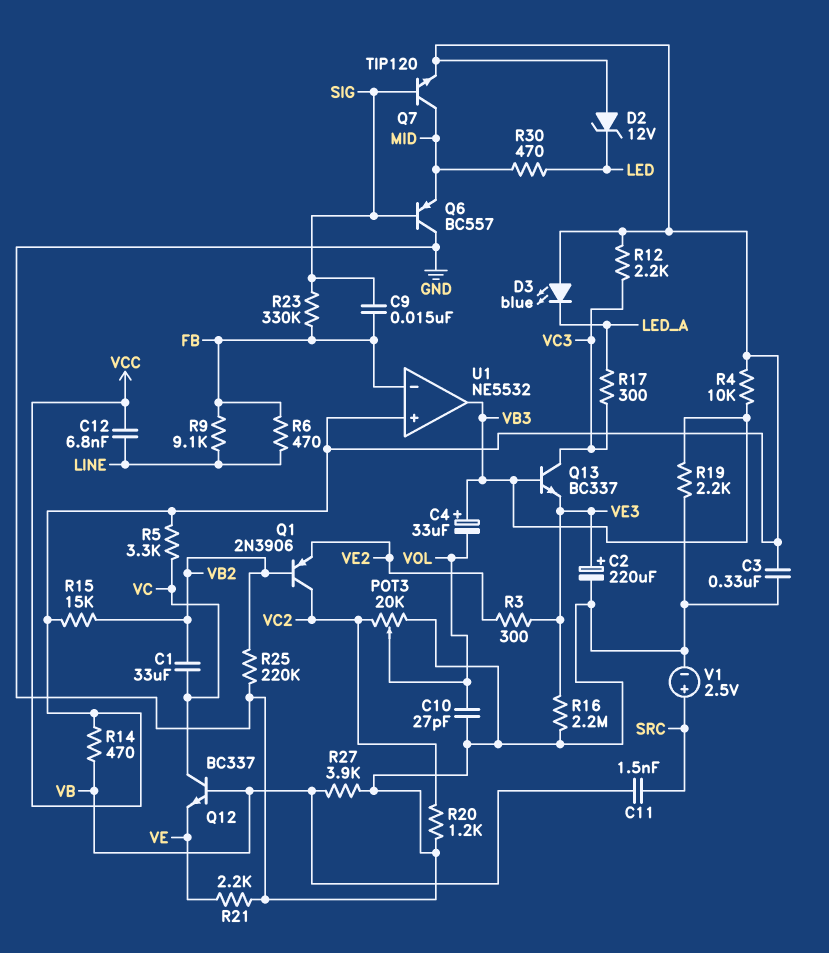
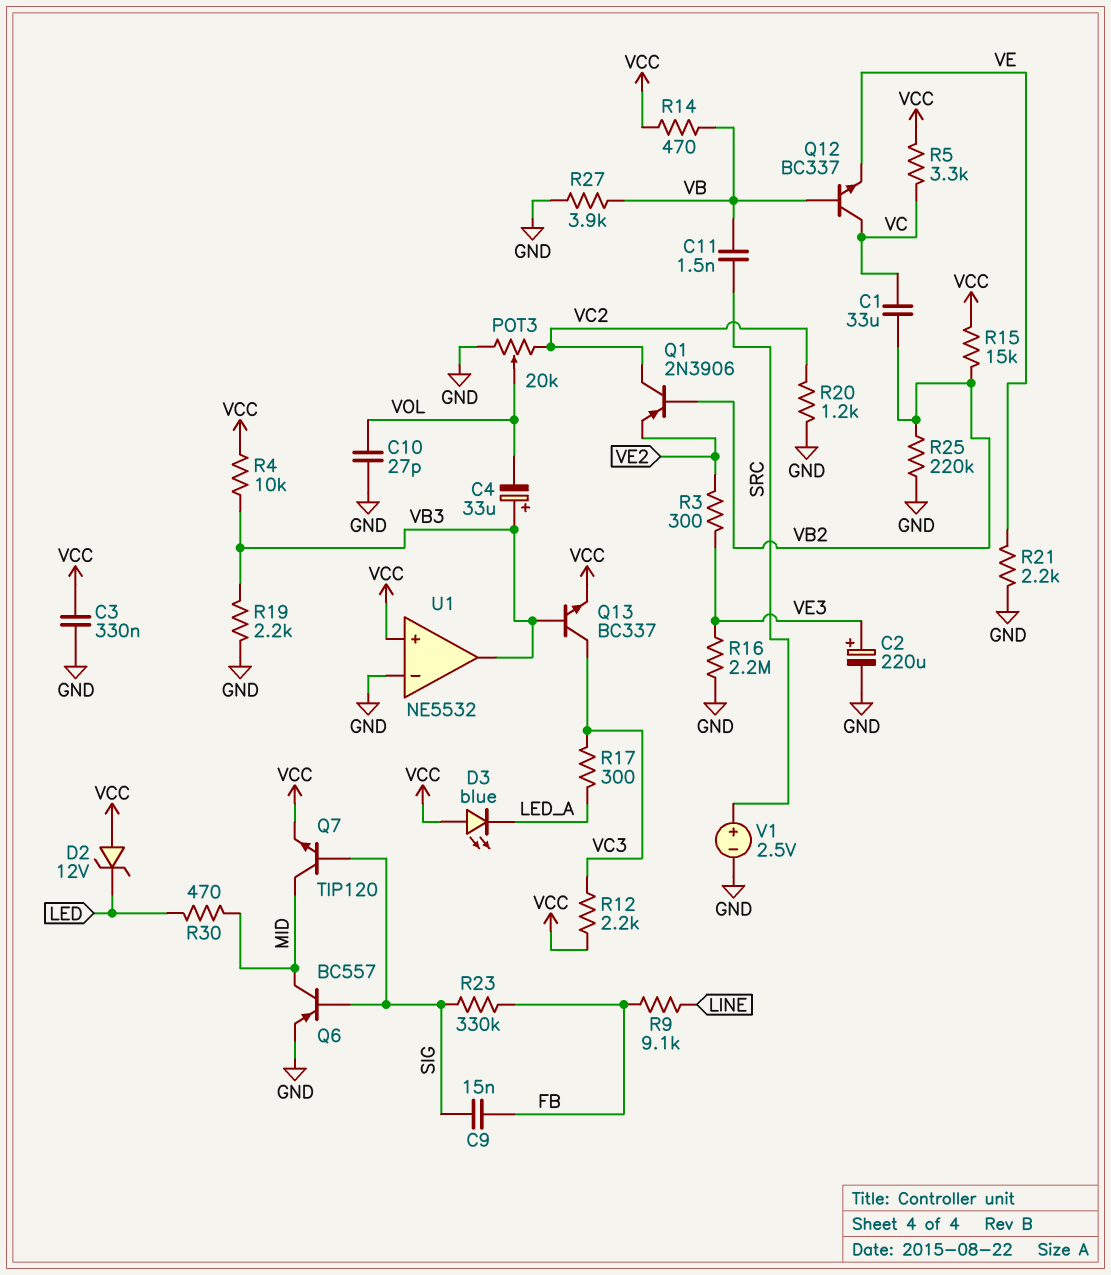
C12: 6.8nF (LINE, VCC) -> none
Q6: PNP BC557 (B SIG, C GND, E MID) -> PNP BC557 (B SIG, C MID, E GND)
Q13: NPN BC337 (B VB3, C VC3, E VE3) -> NPN BC337 (B VB3, C VC3, E VCC)
R6: 470 (FB, LINE) -> none
U1 pin in-: FB -> GND

